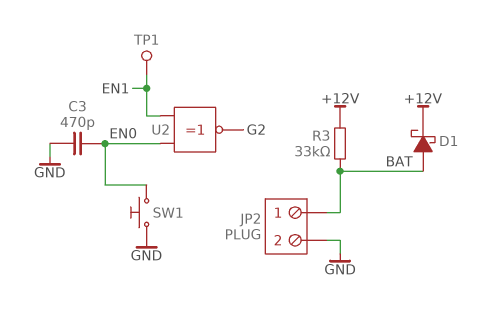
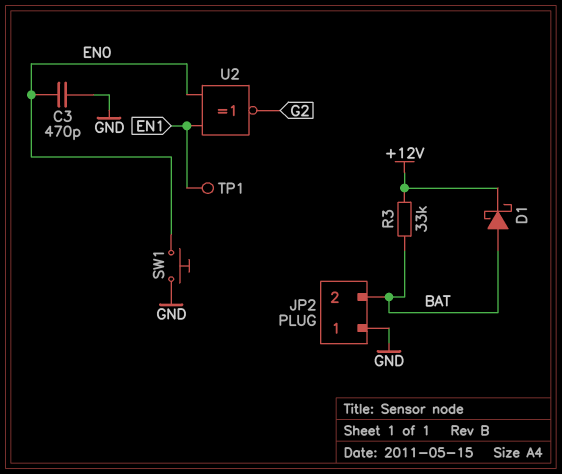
JP2 pin 1: BAT -> GND
JP2 pin 2: GND -> BAT

